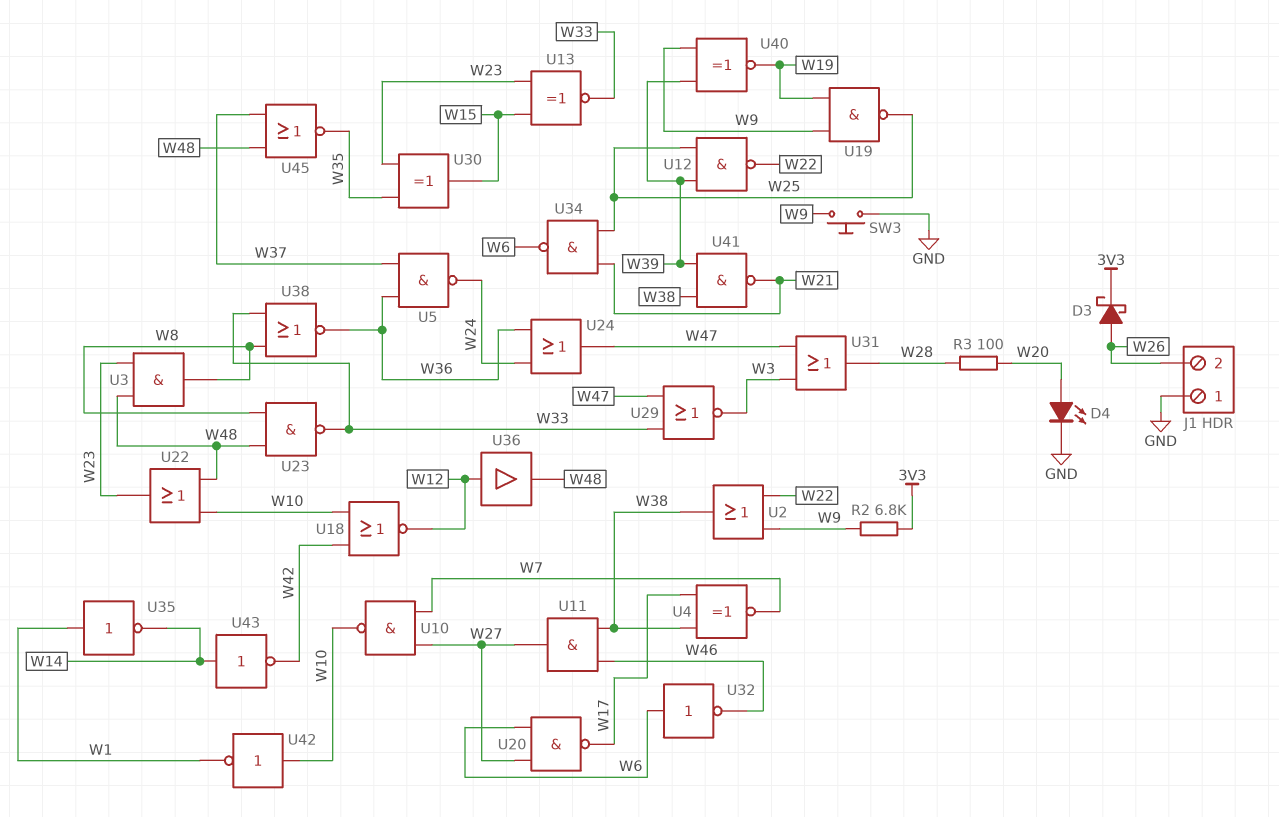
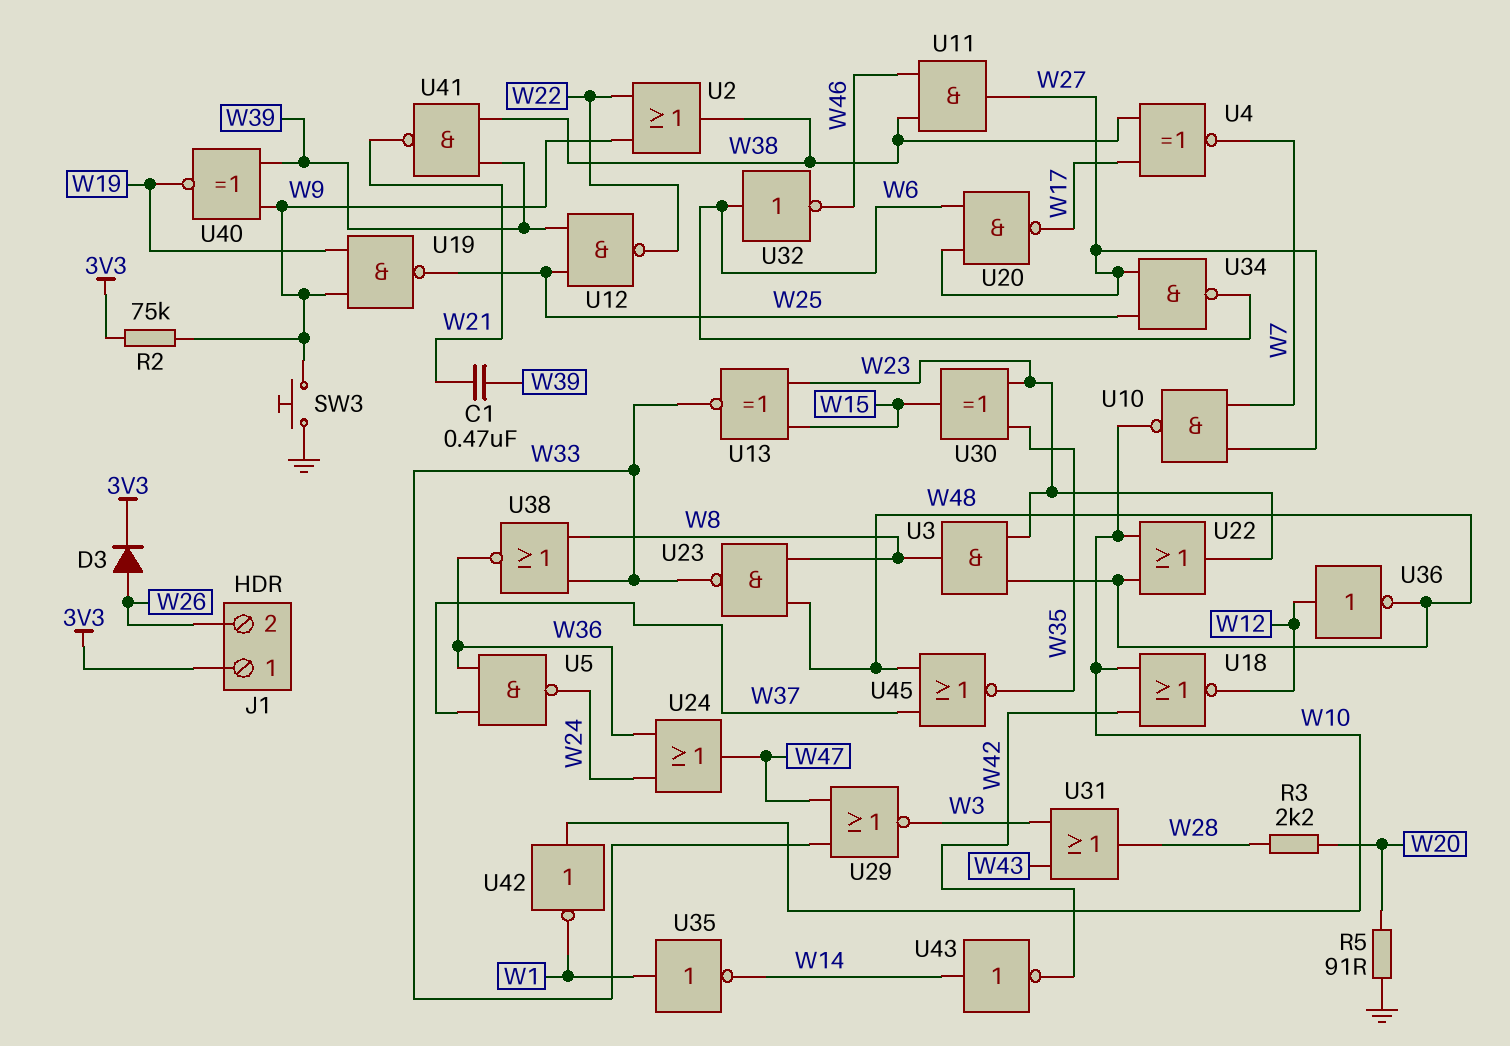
C1: none -> 470nF (W21, W39)
D3: schottky (A W26, K 3V3) -> diode (A W26, K 3V3)
D4: LED (A W20, K GND) -> none
J1 pin 1: GND -> 3V3
R2: 6.8k (3V3, W9) -> 75k (3V3, W9)
R3: 100 (W20, W28) -> 2.2k (W20, W28)
R5: none -> 91 (GND, W20)
U31: OR (in W3, in W47, out W28) -> OR (in W3, in W43, out W28)
U34: NAND (in W21, in W25, out W6) -> NAND (in W25, in W27, out W6)
U36: buffer (in W12, out W48) -> NOT (in W12, out W48)

